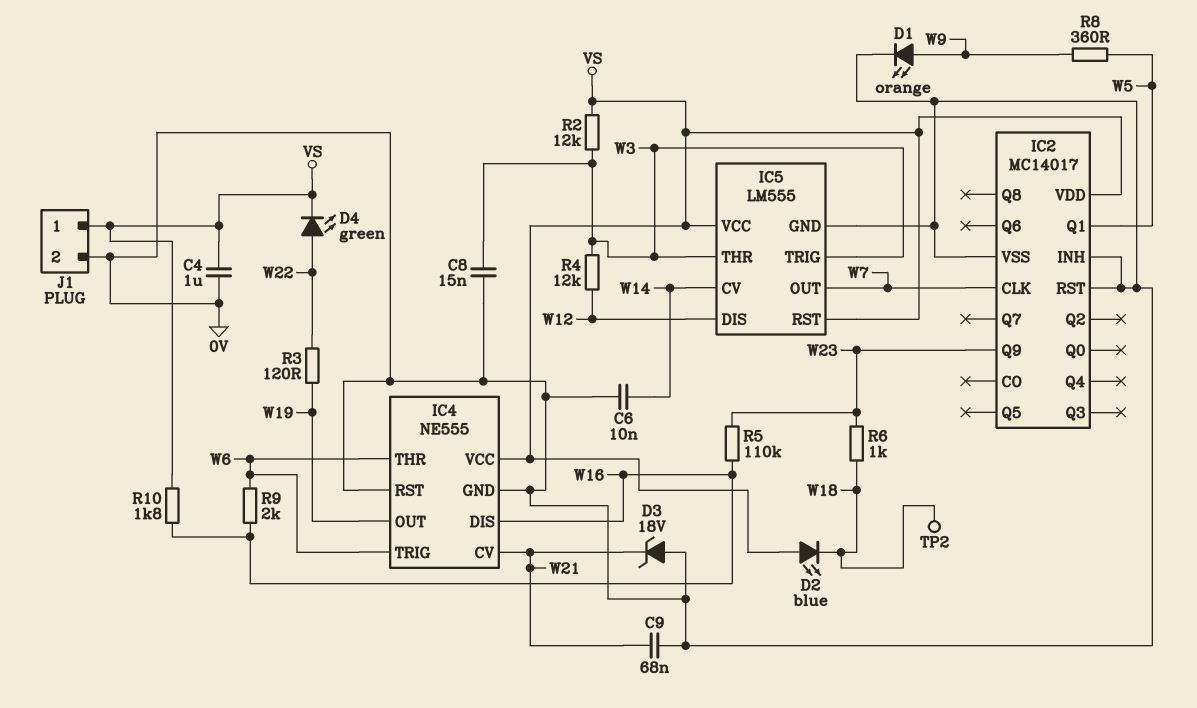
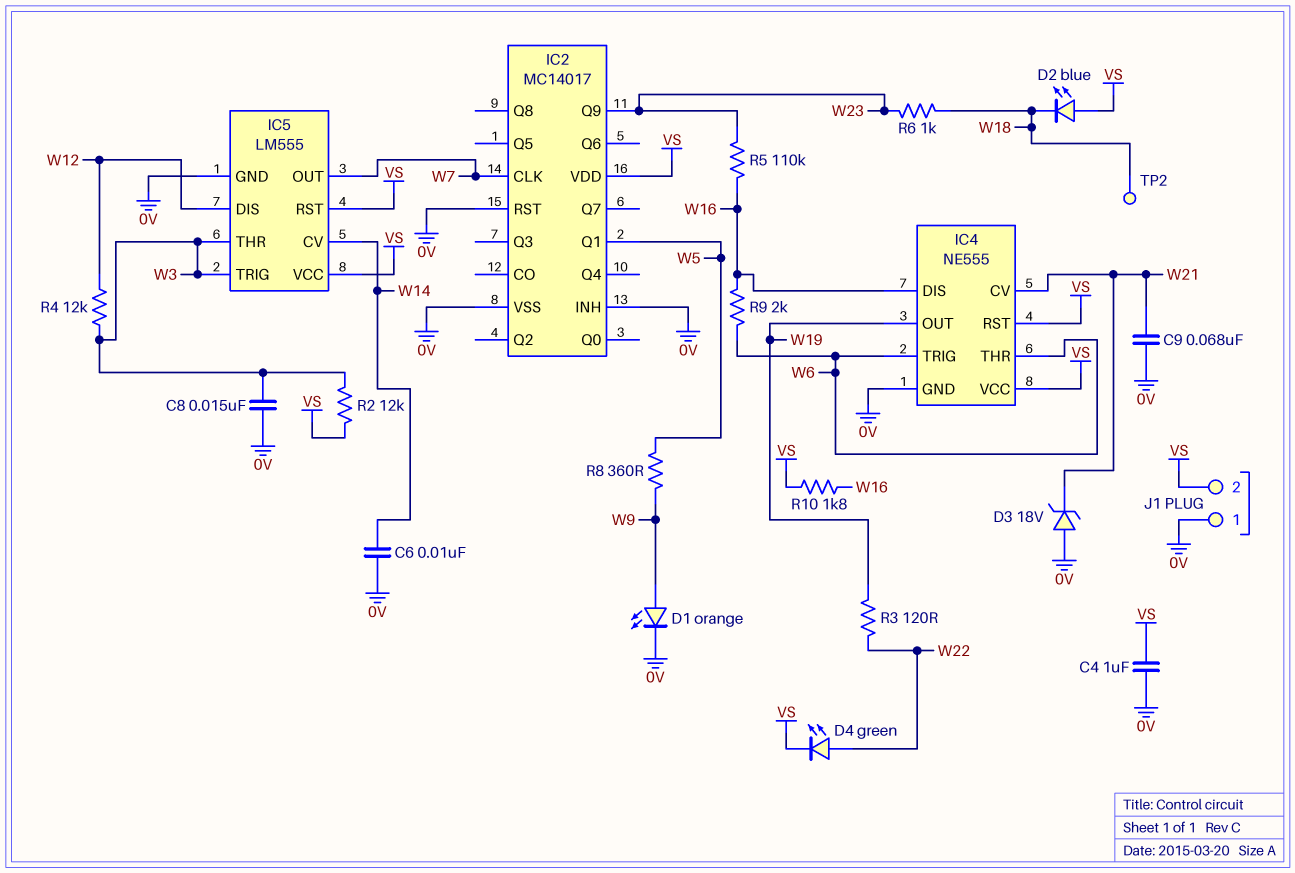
IC4 pin RST: 0V -> VS
J1 pin 1: VS -> 0V
J1 pin 2: 0V -> VS

